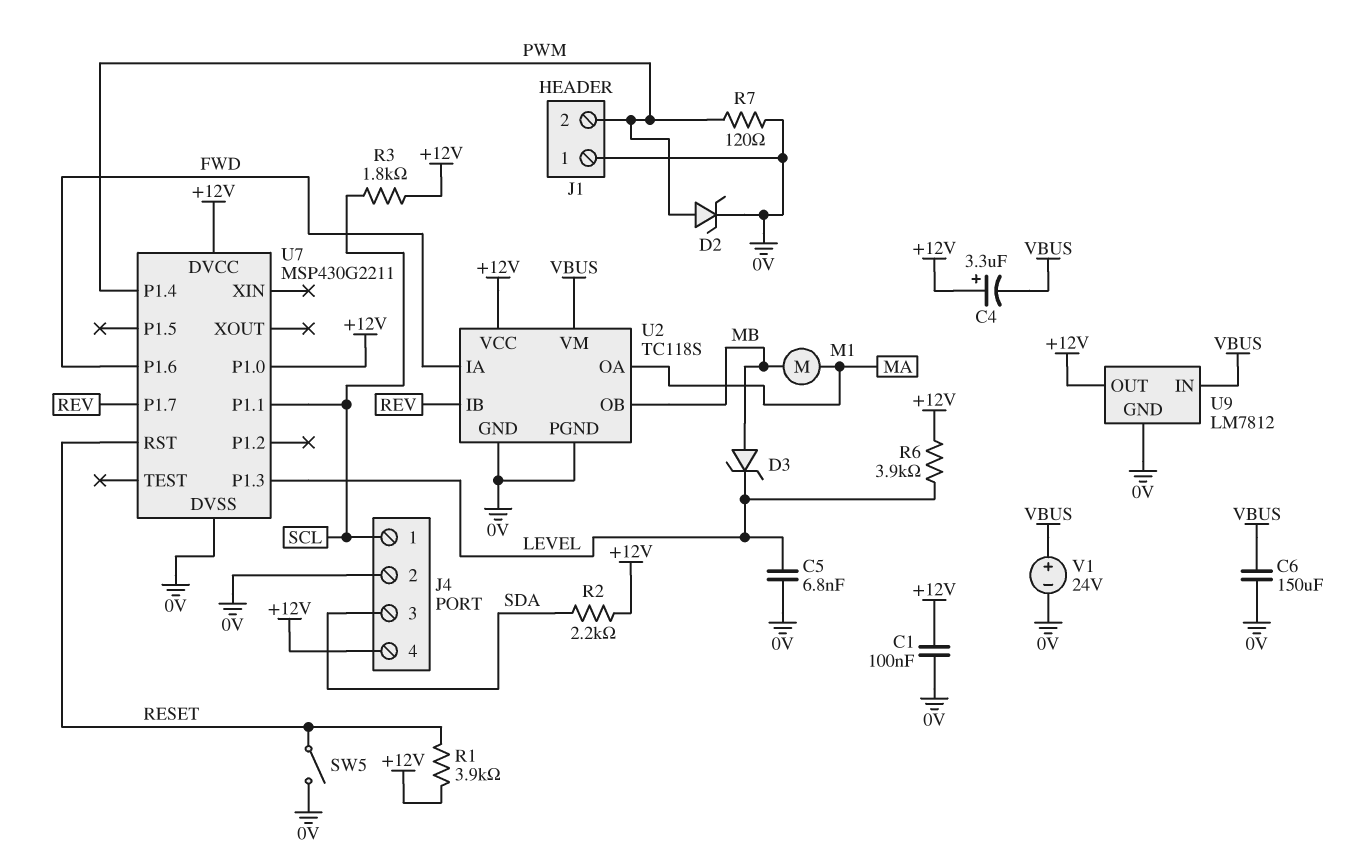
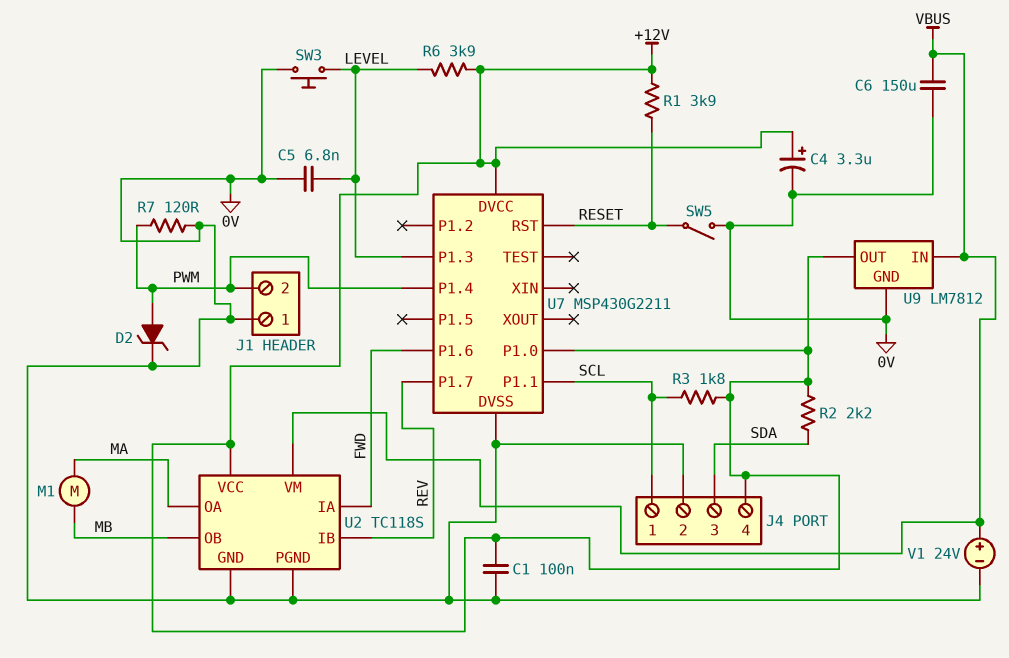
C4: 3.3uF (plus +12V, minus VBUS) -> 3.3uF (plus +12V, minus 0V)
D3: zener (A MB, K LEVEL) -> none
SW3: none -> button (0V, LEVEL)

